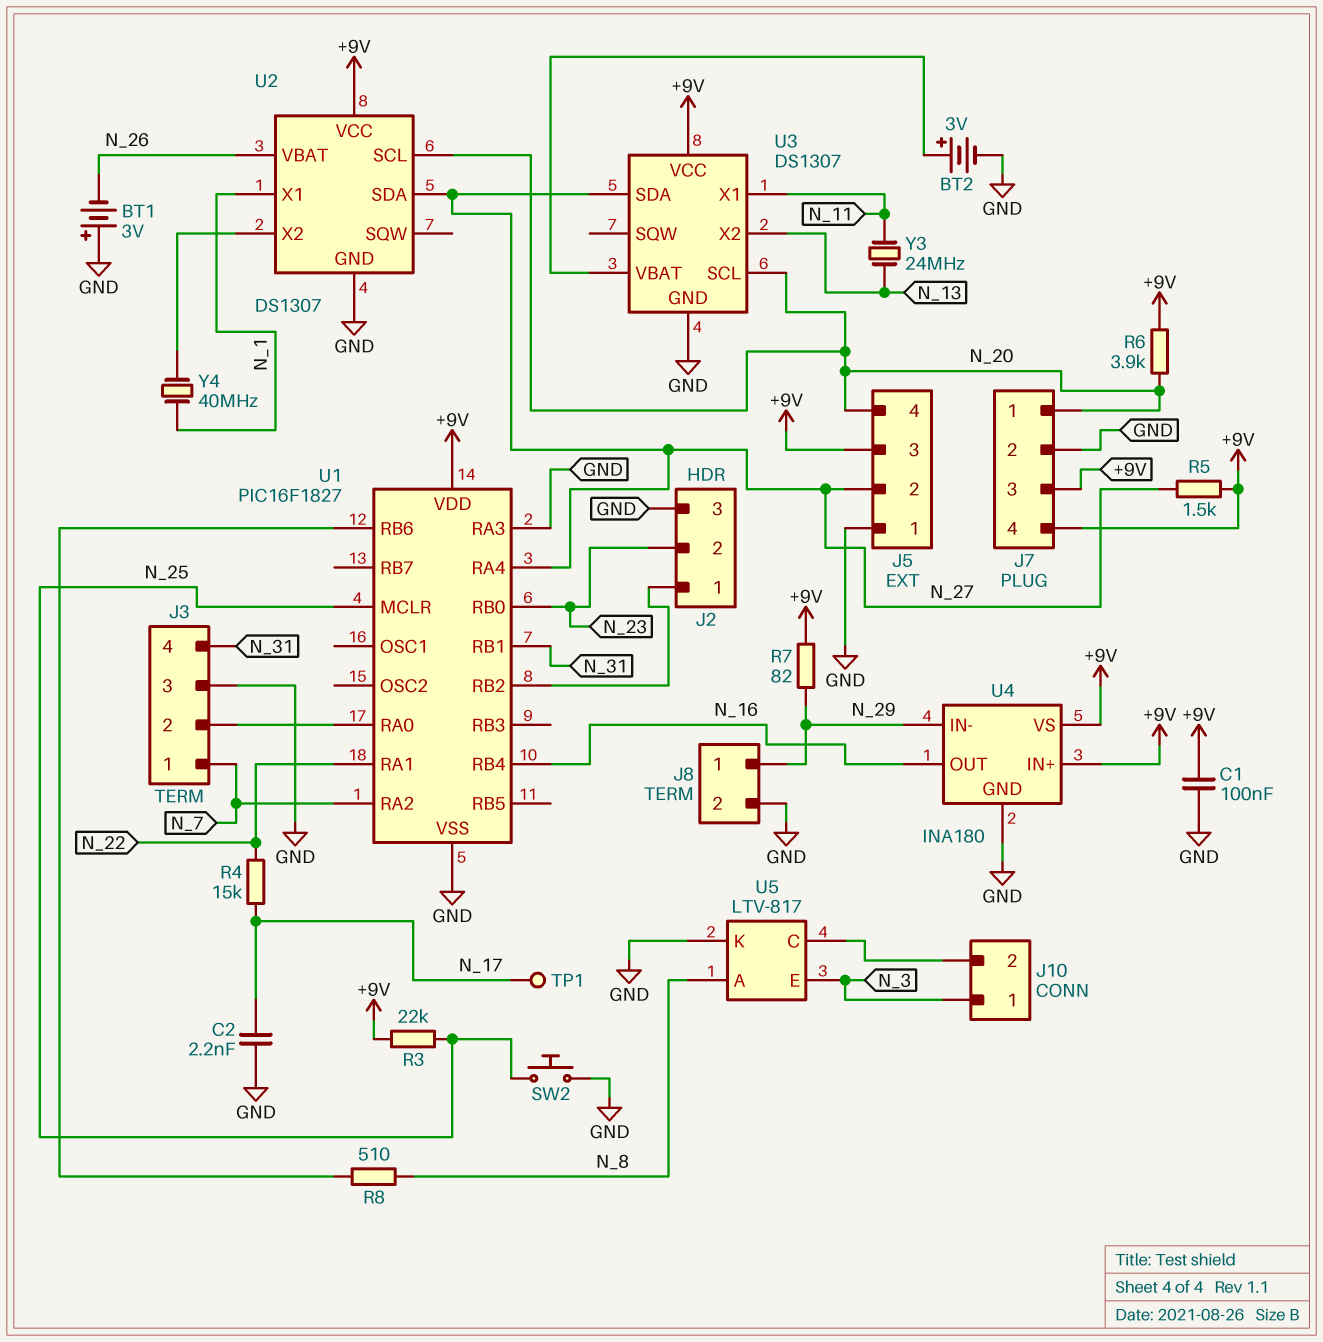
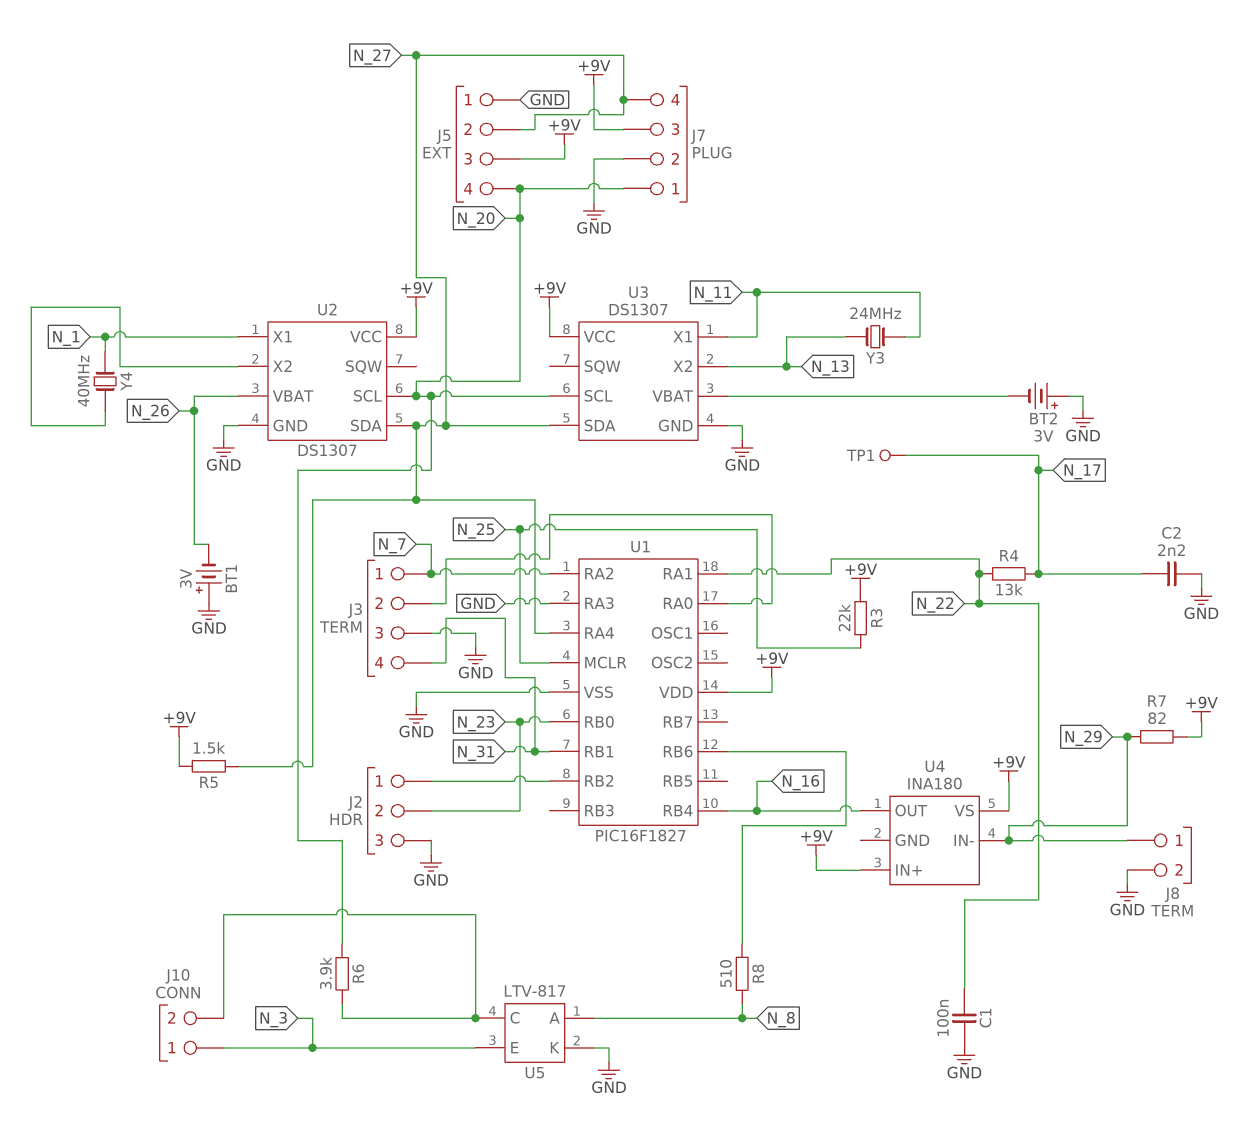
BT2: 3V (plus U3/VBAT, minus GND) -> 3V (plus GND, minus U3/VBAT)
C1: 100nF (+9V, GND) -> 100nF (GND, N_22)
J7 pin 4: +9V -> N_27
R4: 15k (N_17, N_22) -> 13k (N_17, N_22)
R6: 3.9k (+9V, N_20) -> 3.9k (J10/2, N_20)
SW2: button (GND, N_25) -> none
U4 pin GND: GND -> none

